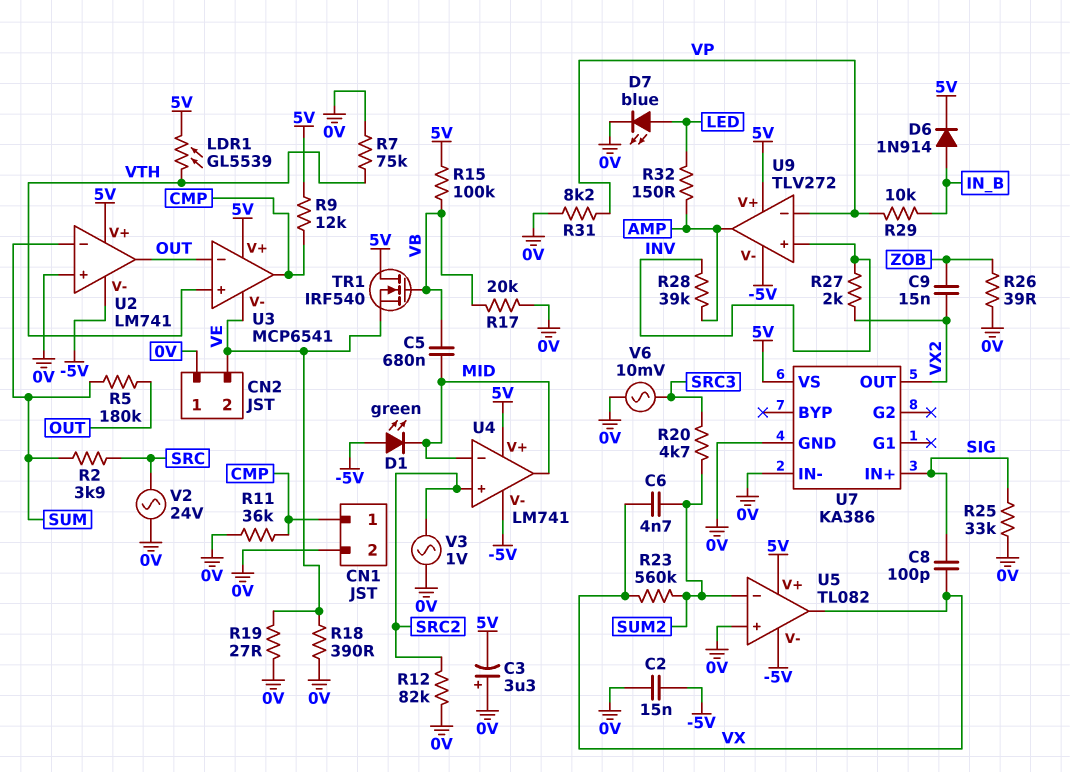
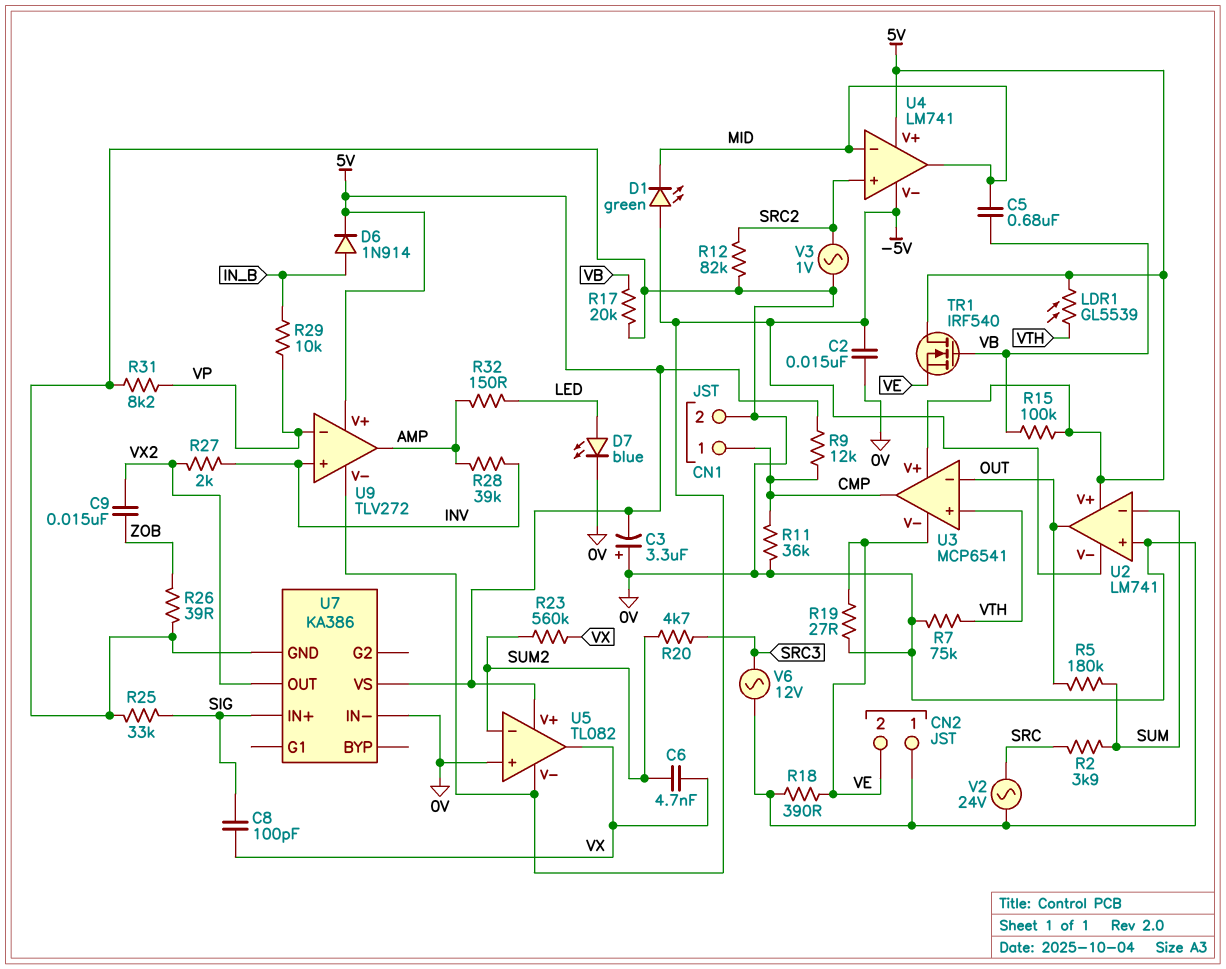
V6: AC 10mV (0V, SRC3) -> AC 12V (0V, SRC3)

